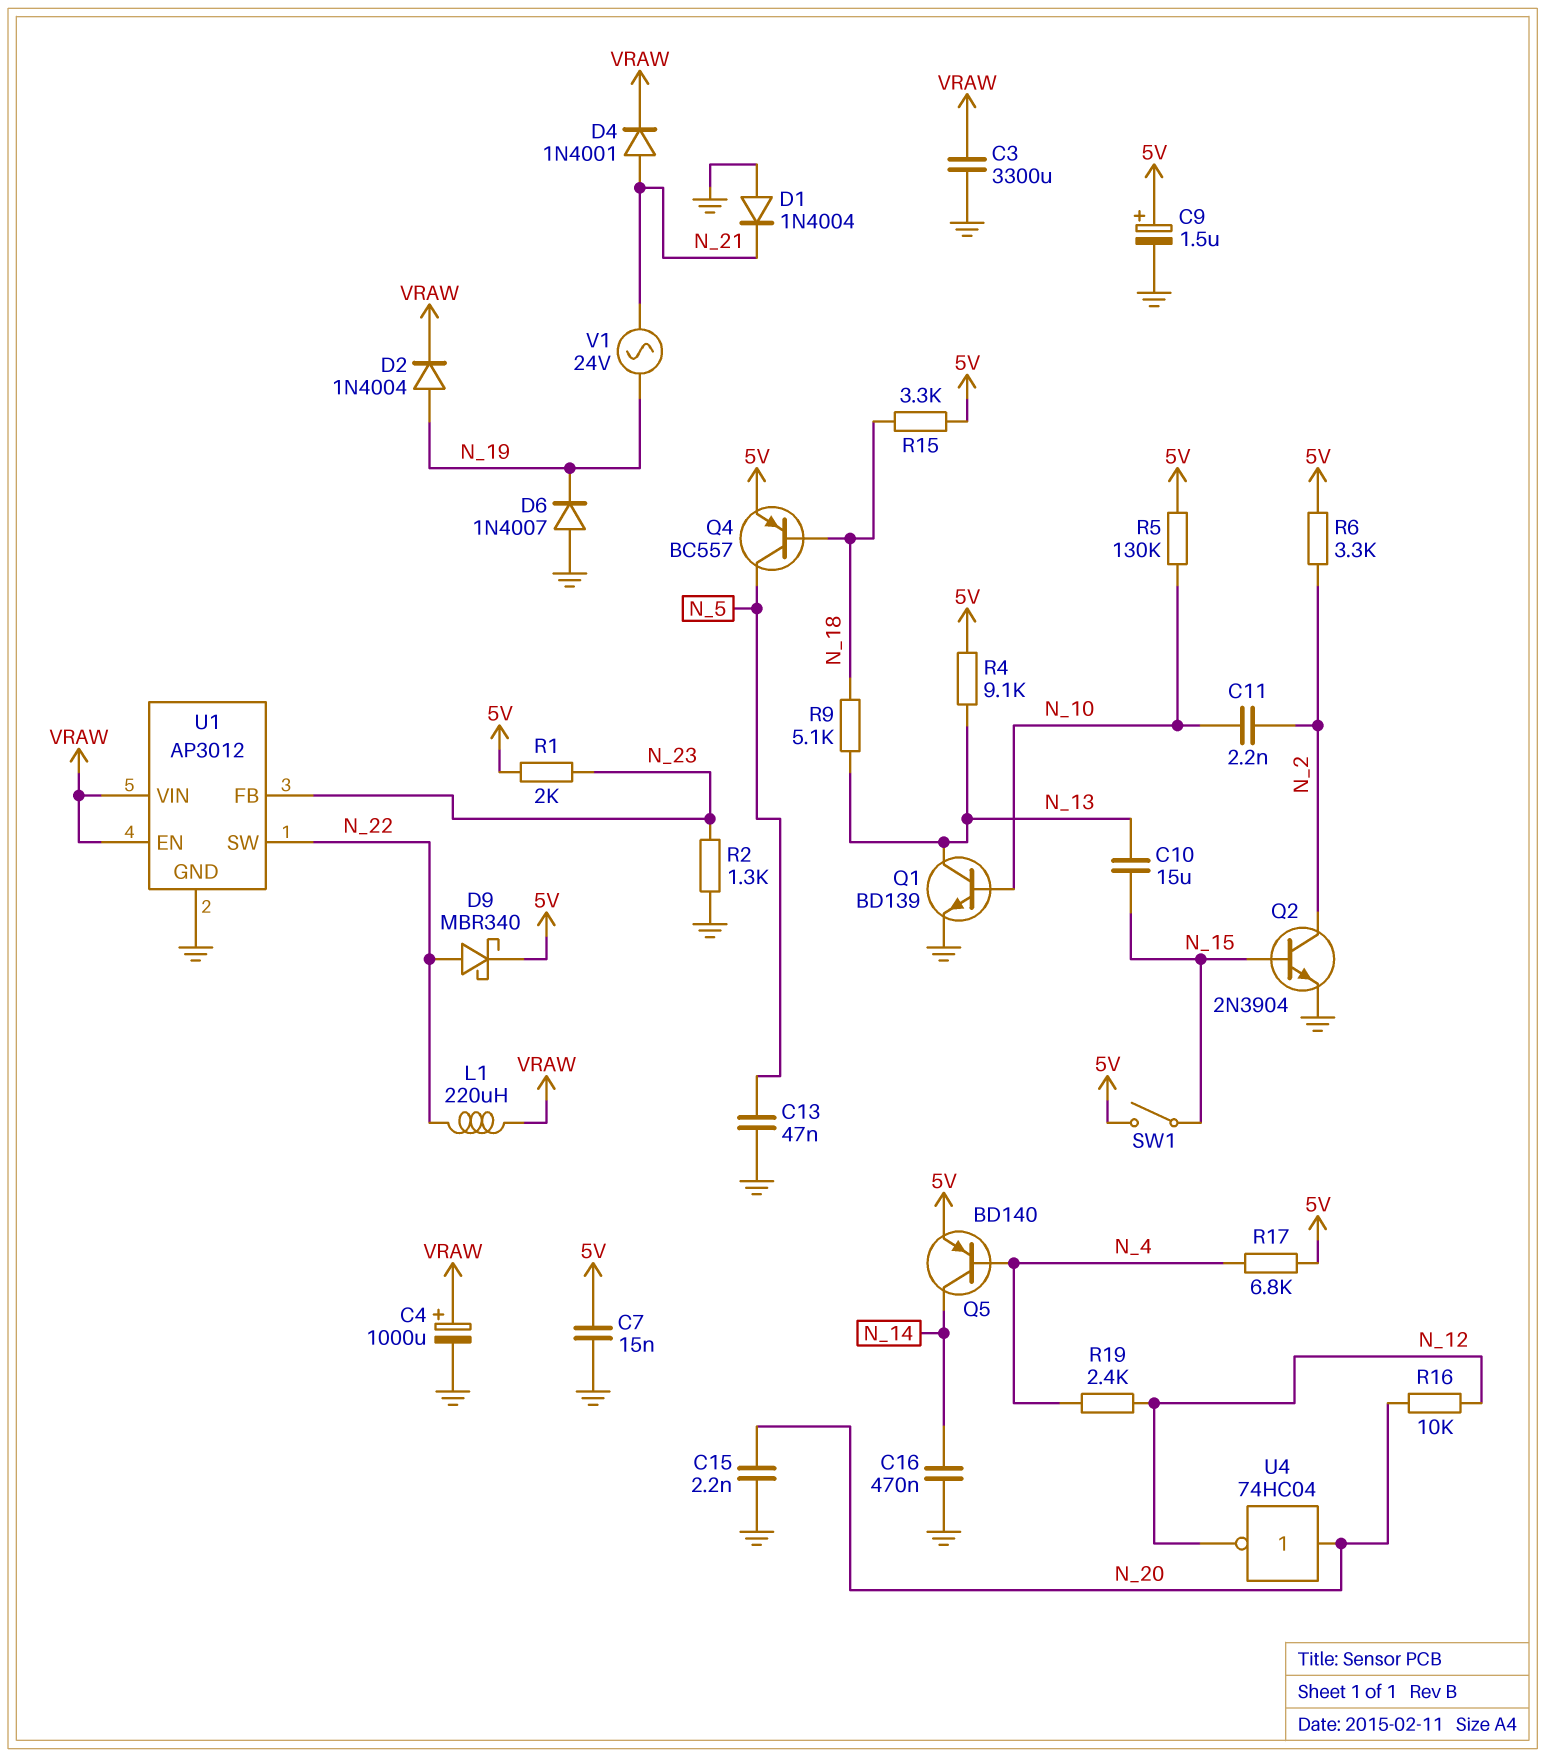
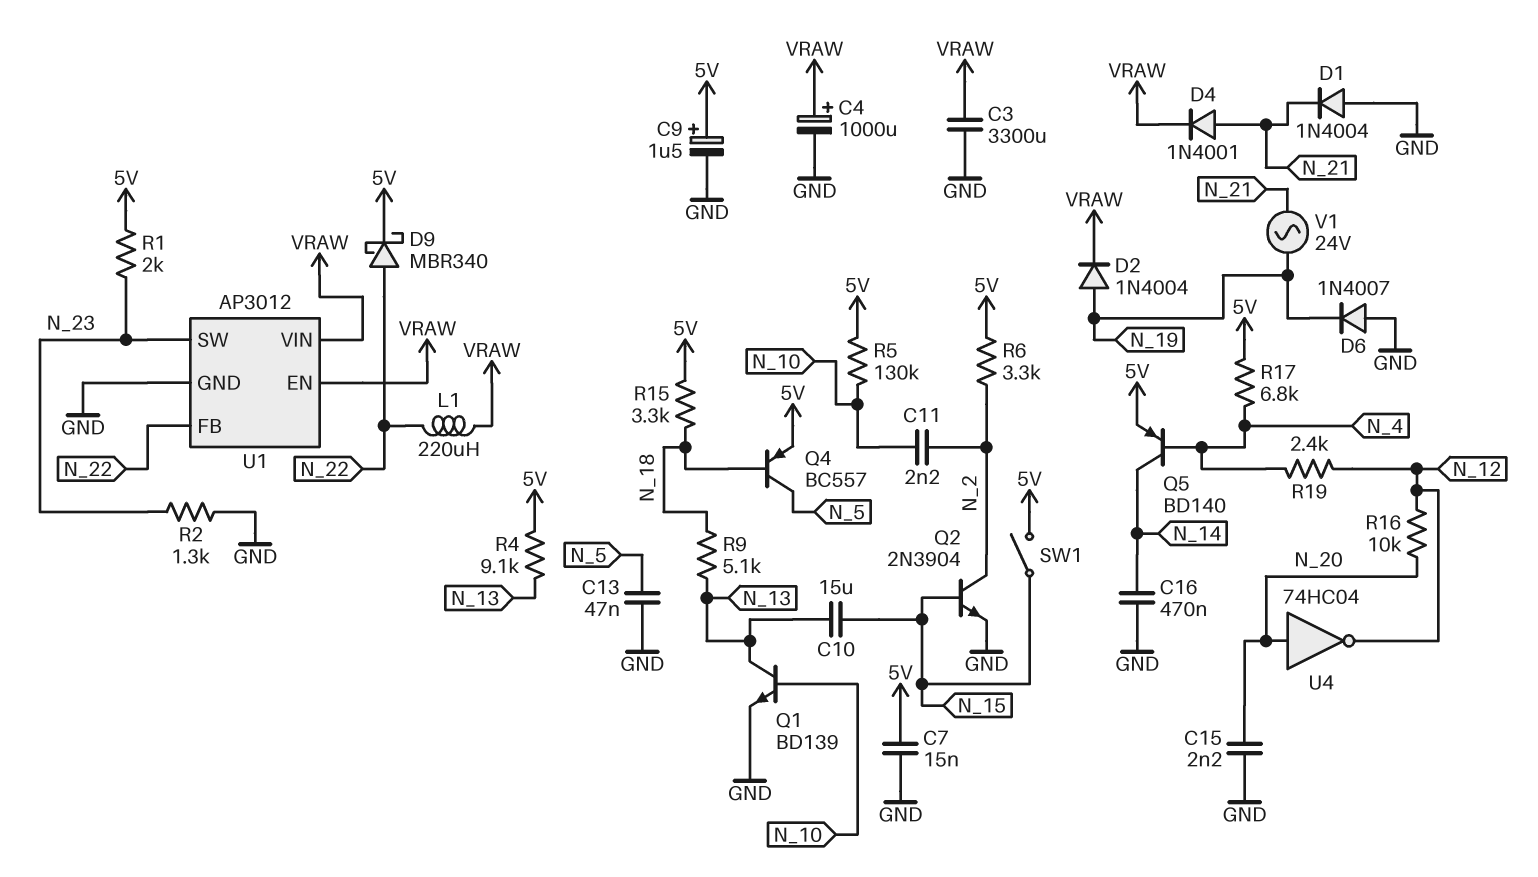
U1 pin FB: N_23 -> N_22
U1 pin SW: N_22 -> N_23

